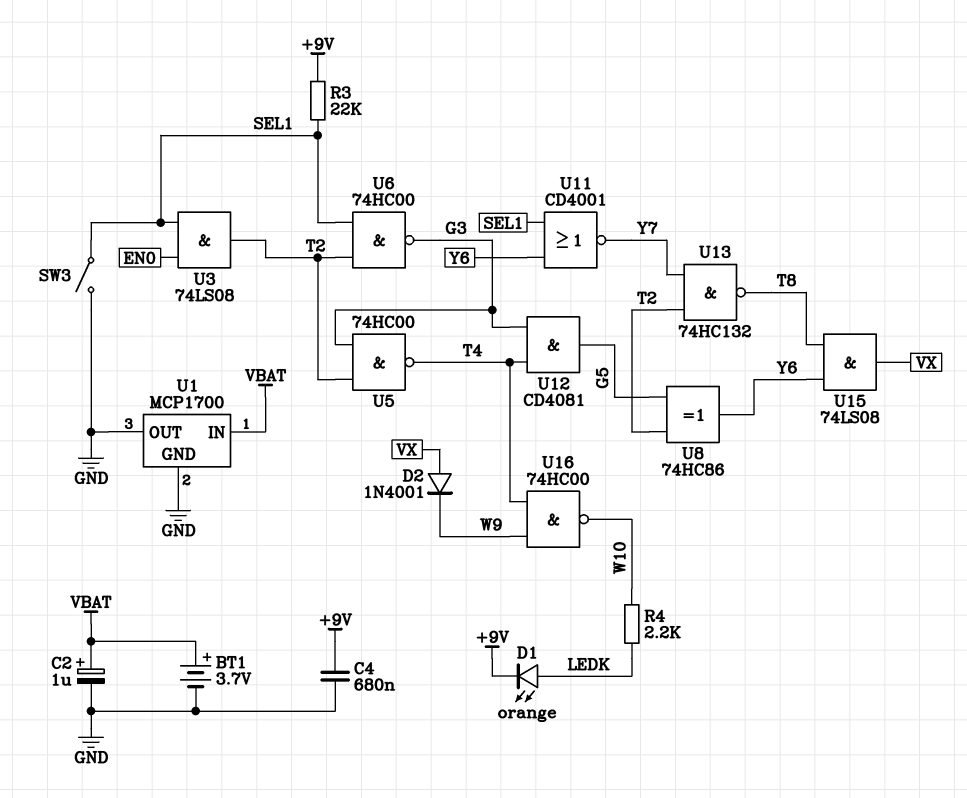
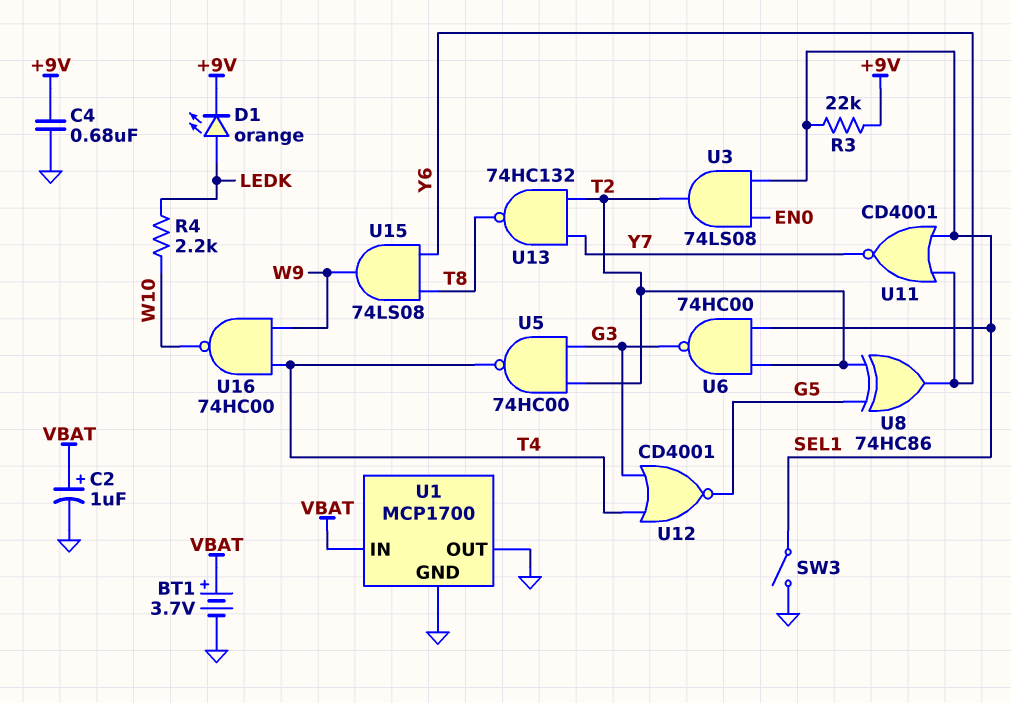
D2: diode 1N4001 (A VX, K W9) -> none
U12: AND CD4081 (in G3, in T4, out G5) -> NOR CD4001 (in G3, in T4, out G5)
U15: AND 74LS08 (in T8, in Y6, out VX) -> AND 74LS08 (in T8, in Y6, out W9)

